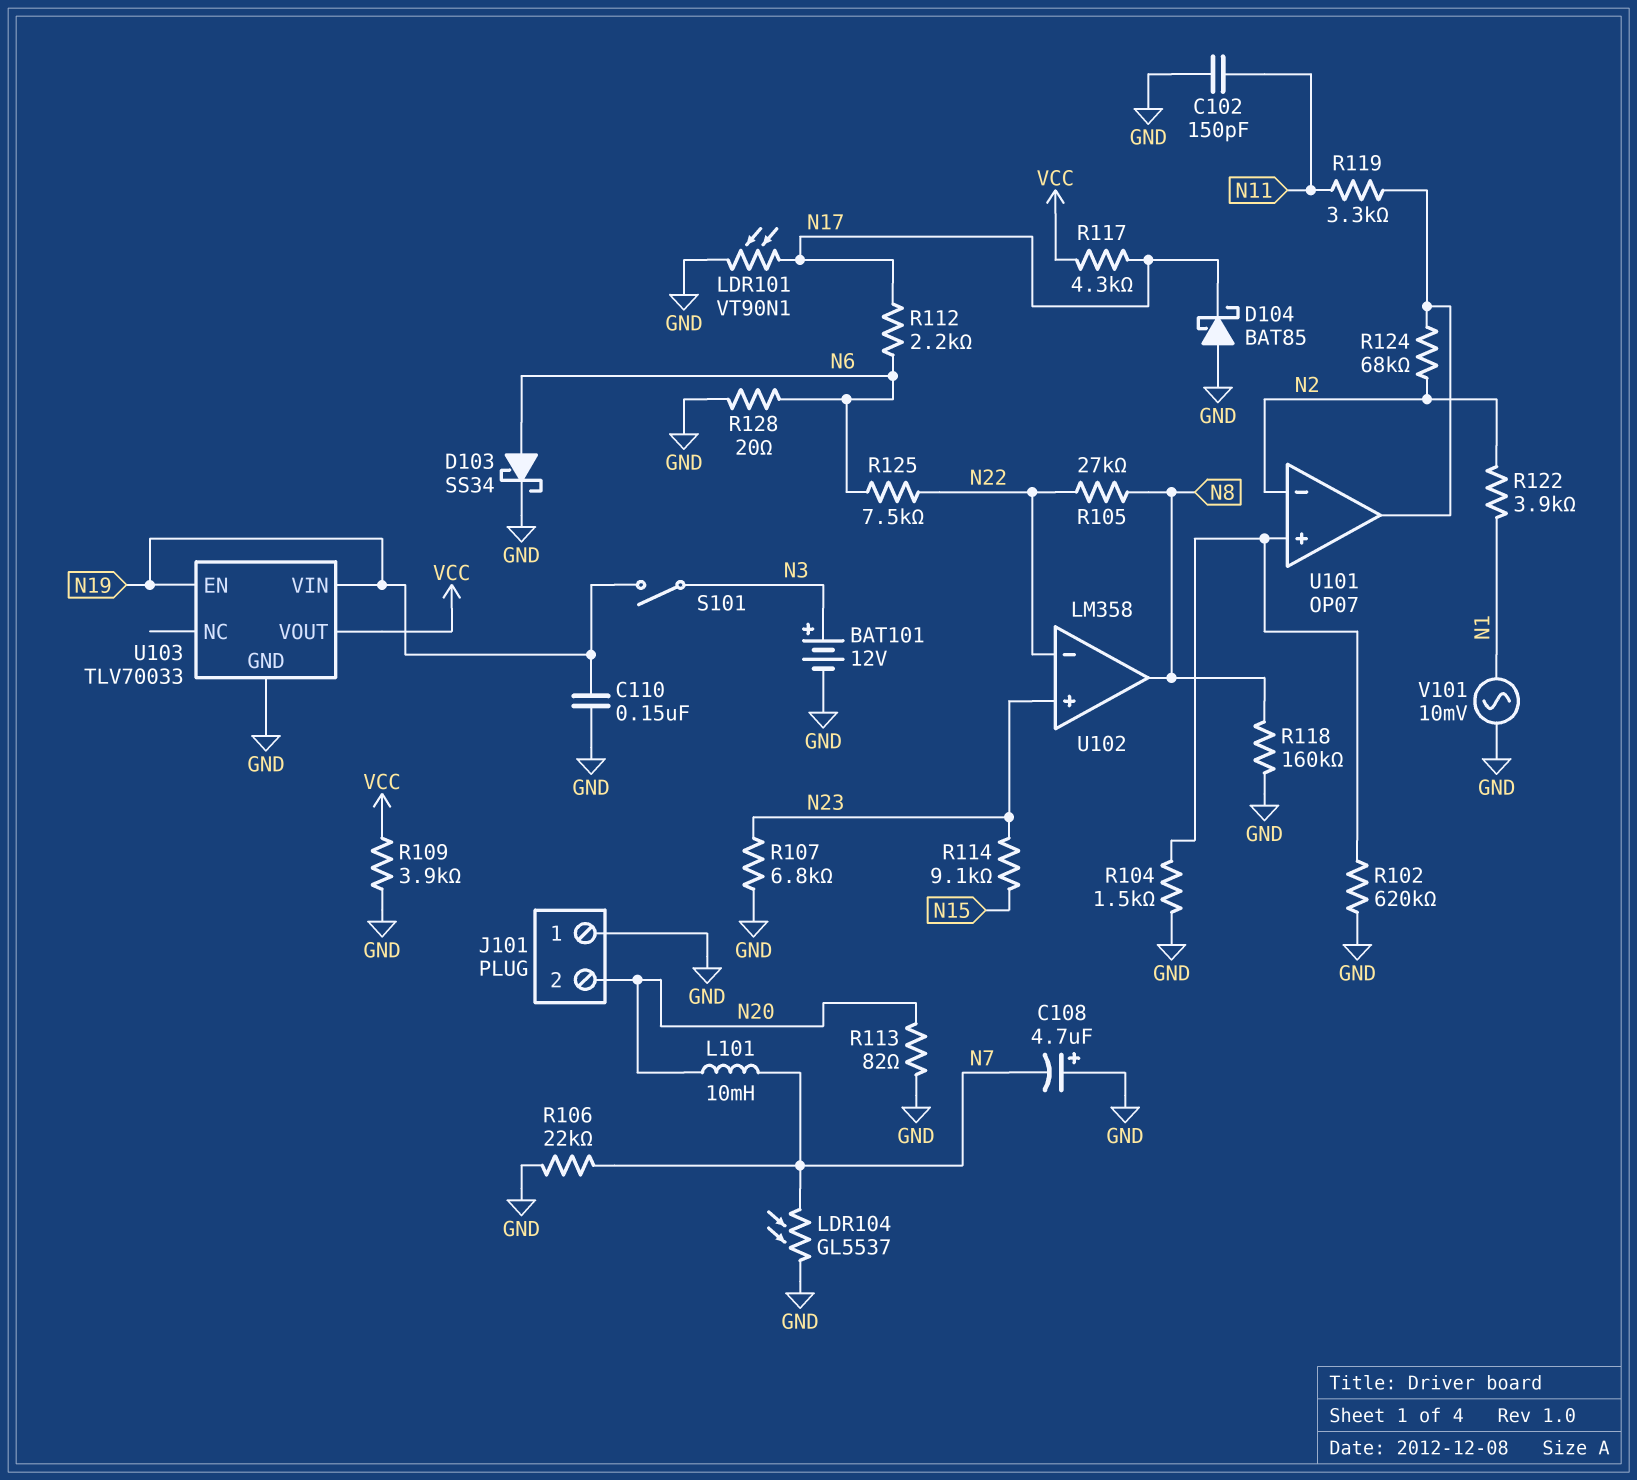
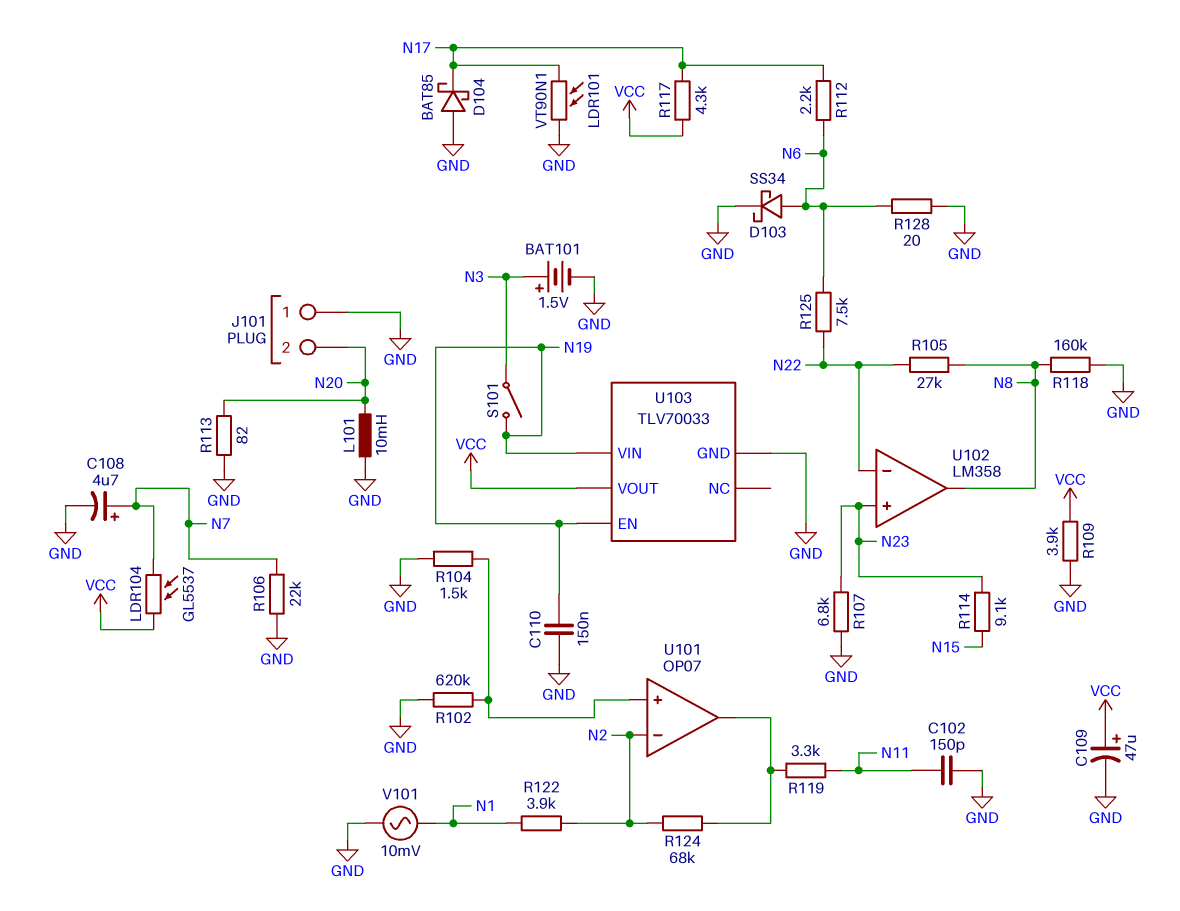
BAT101: 12V (plus N3, minus GND) -> 1.5V (plus N3, minus GND)
C108: 4.7uF (plus GND, minus N7) -> 4.7uF (plus N7, minus GND)
C109: none -> 47uF (plus VCC, minus GND)
L101: 10mH (N7, N20) -> 10mH (GND, N20)
LDR104: GL5537 (GND, N7) -> GL5537 (N7, VCC)

